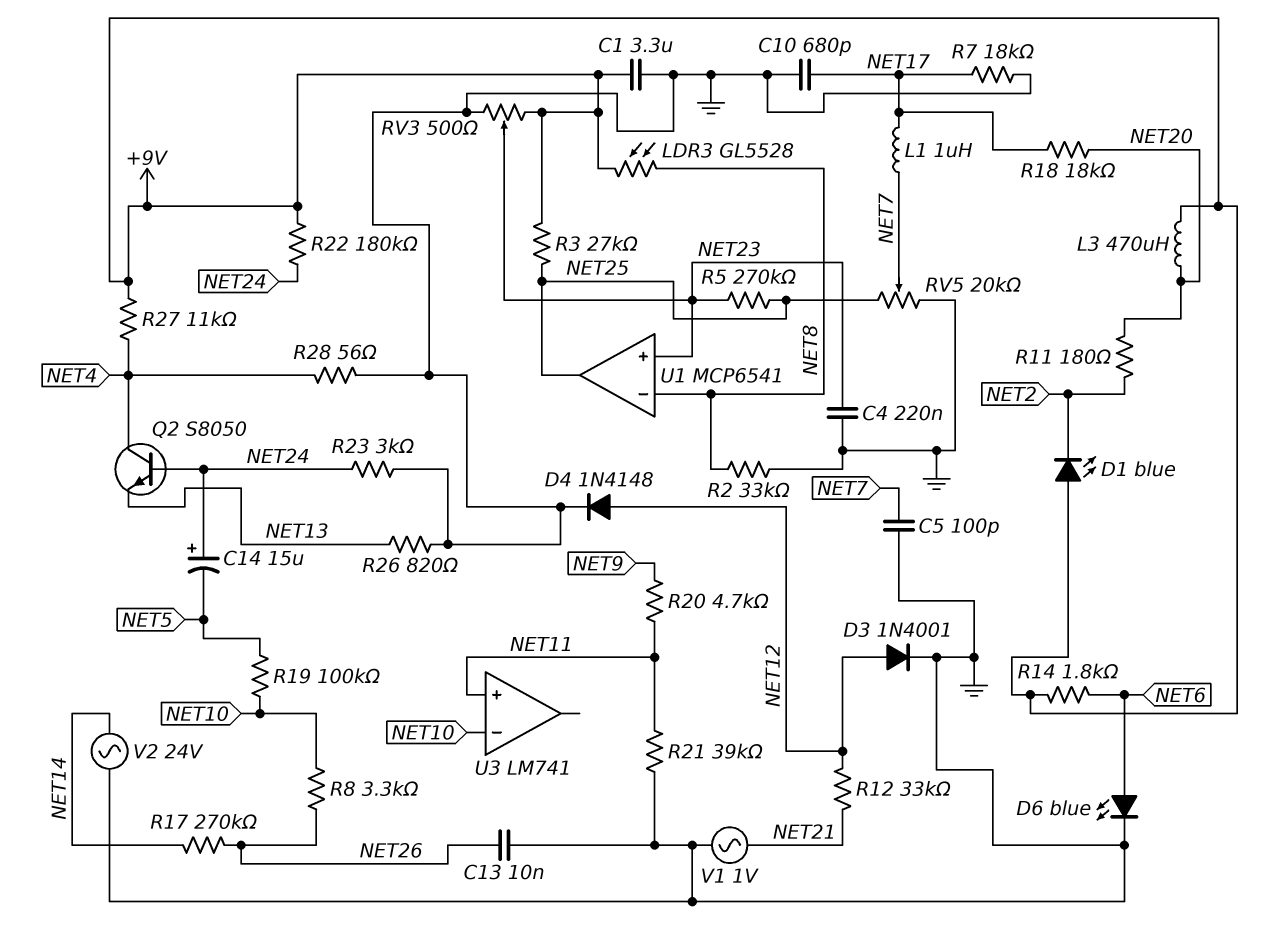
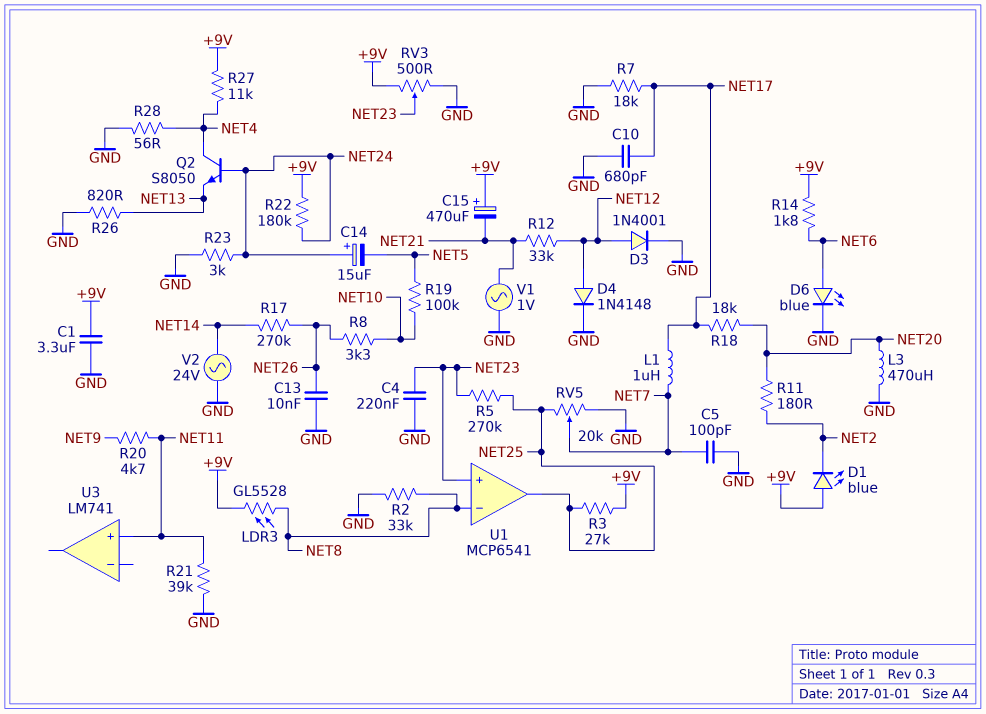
C15: none -> 470uF (plus +9V, minus NET21)
L3: 470uH (+9V, NET20) -> 470uH (GND, NET20)
U3 pin in-: NET10 -> none

